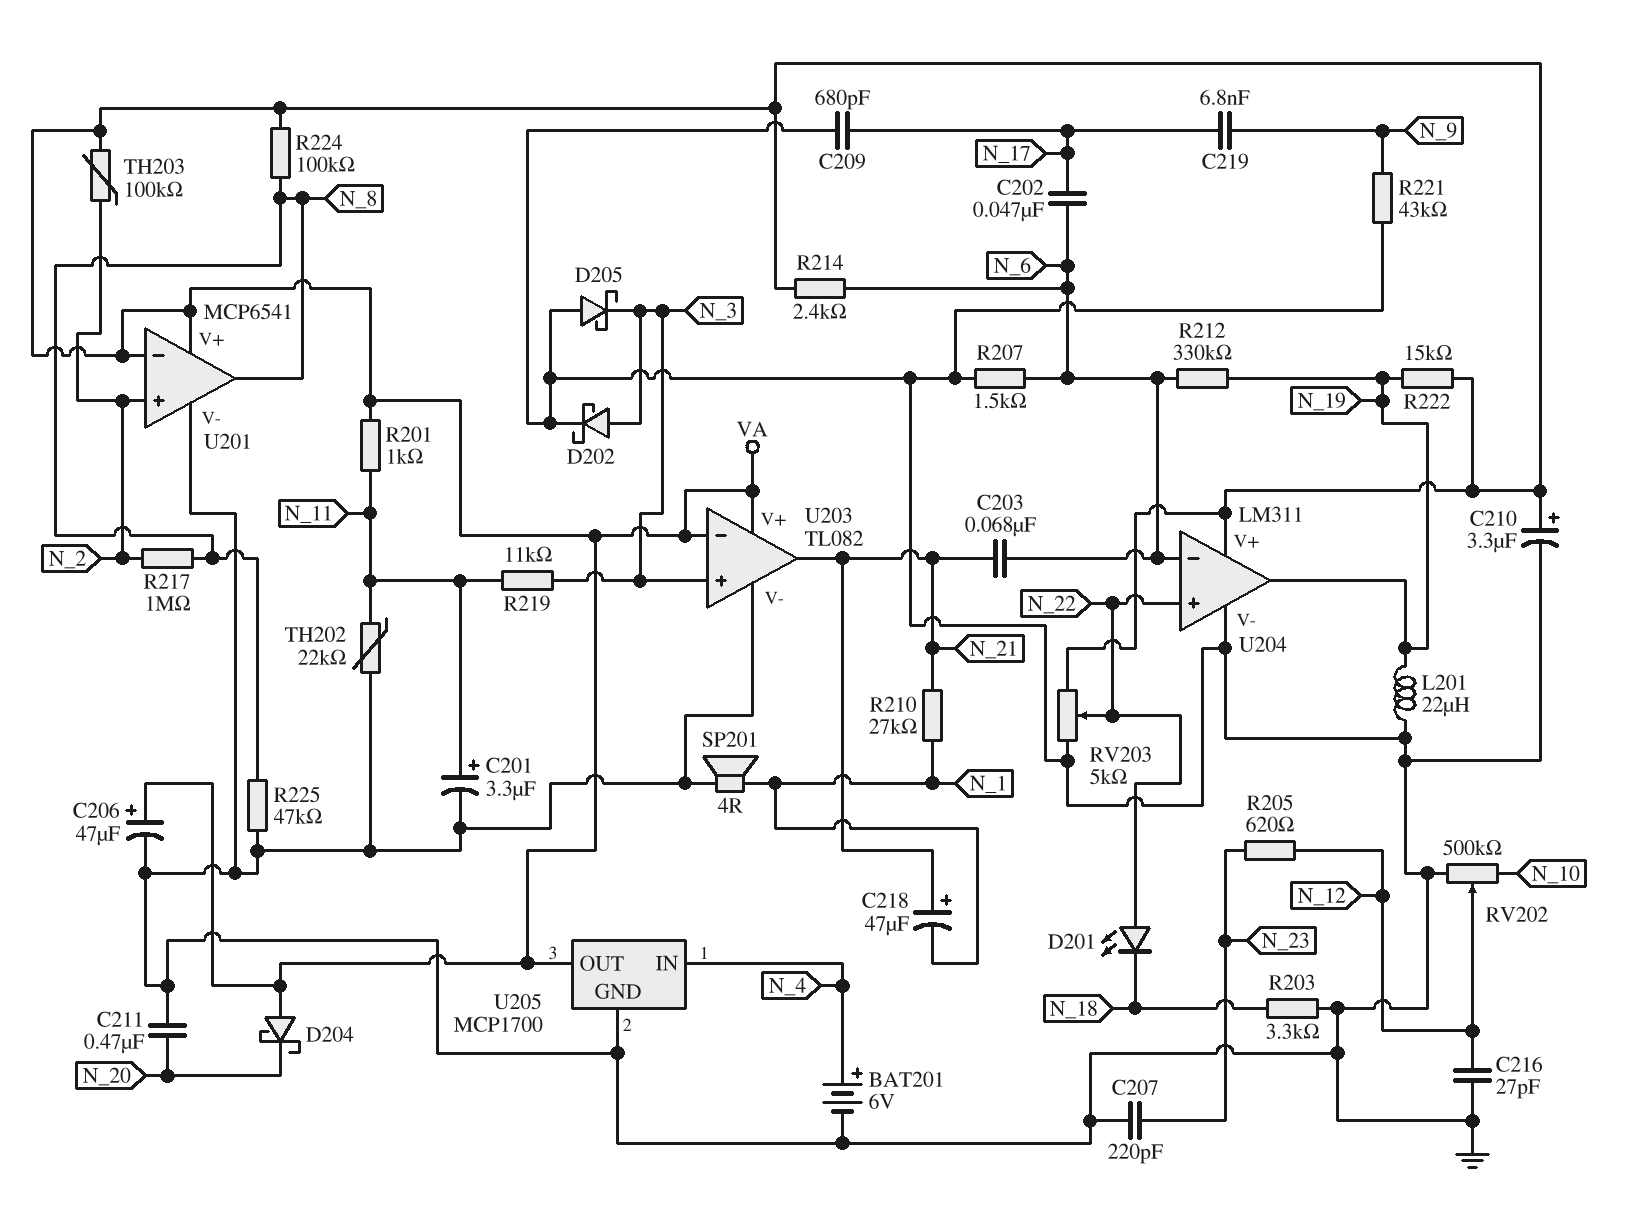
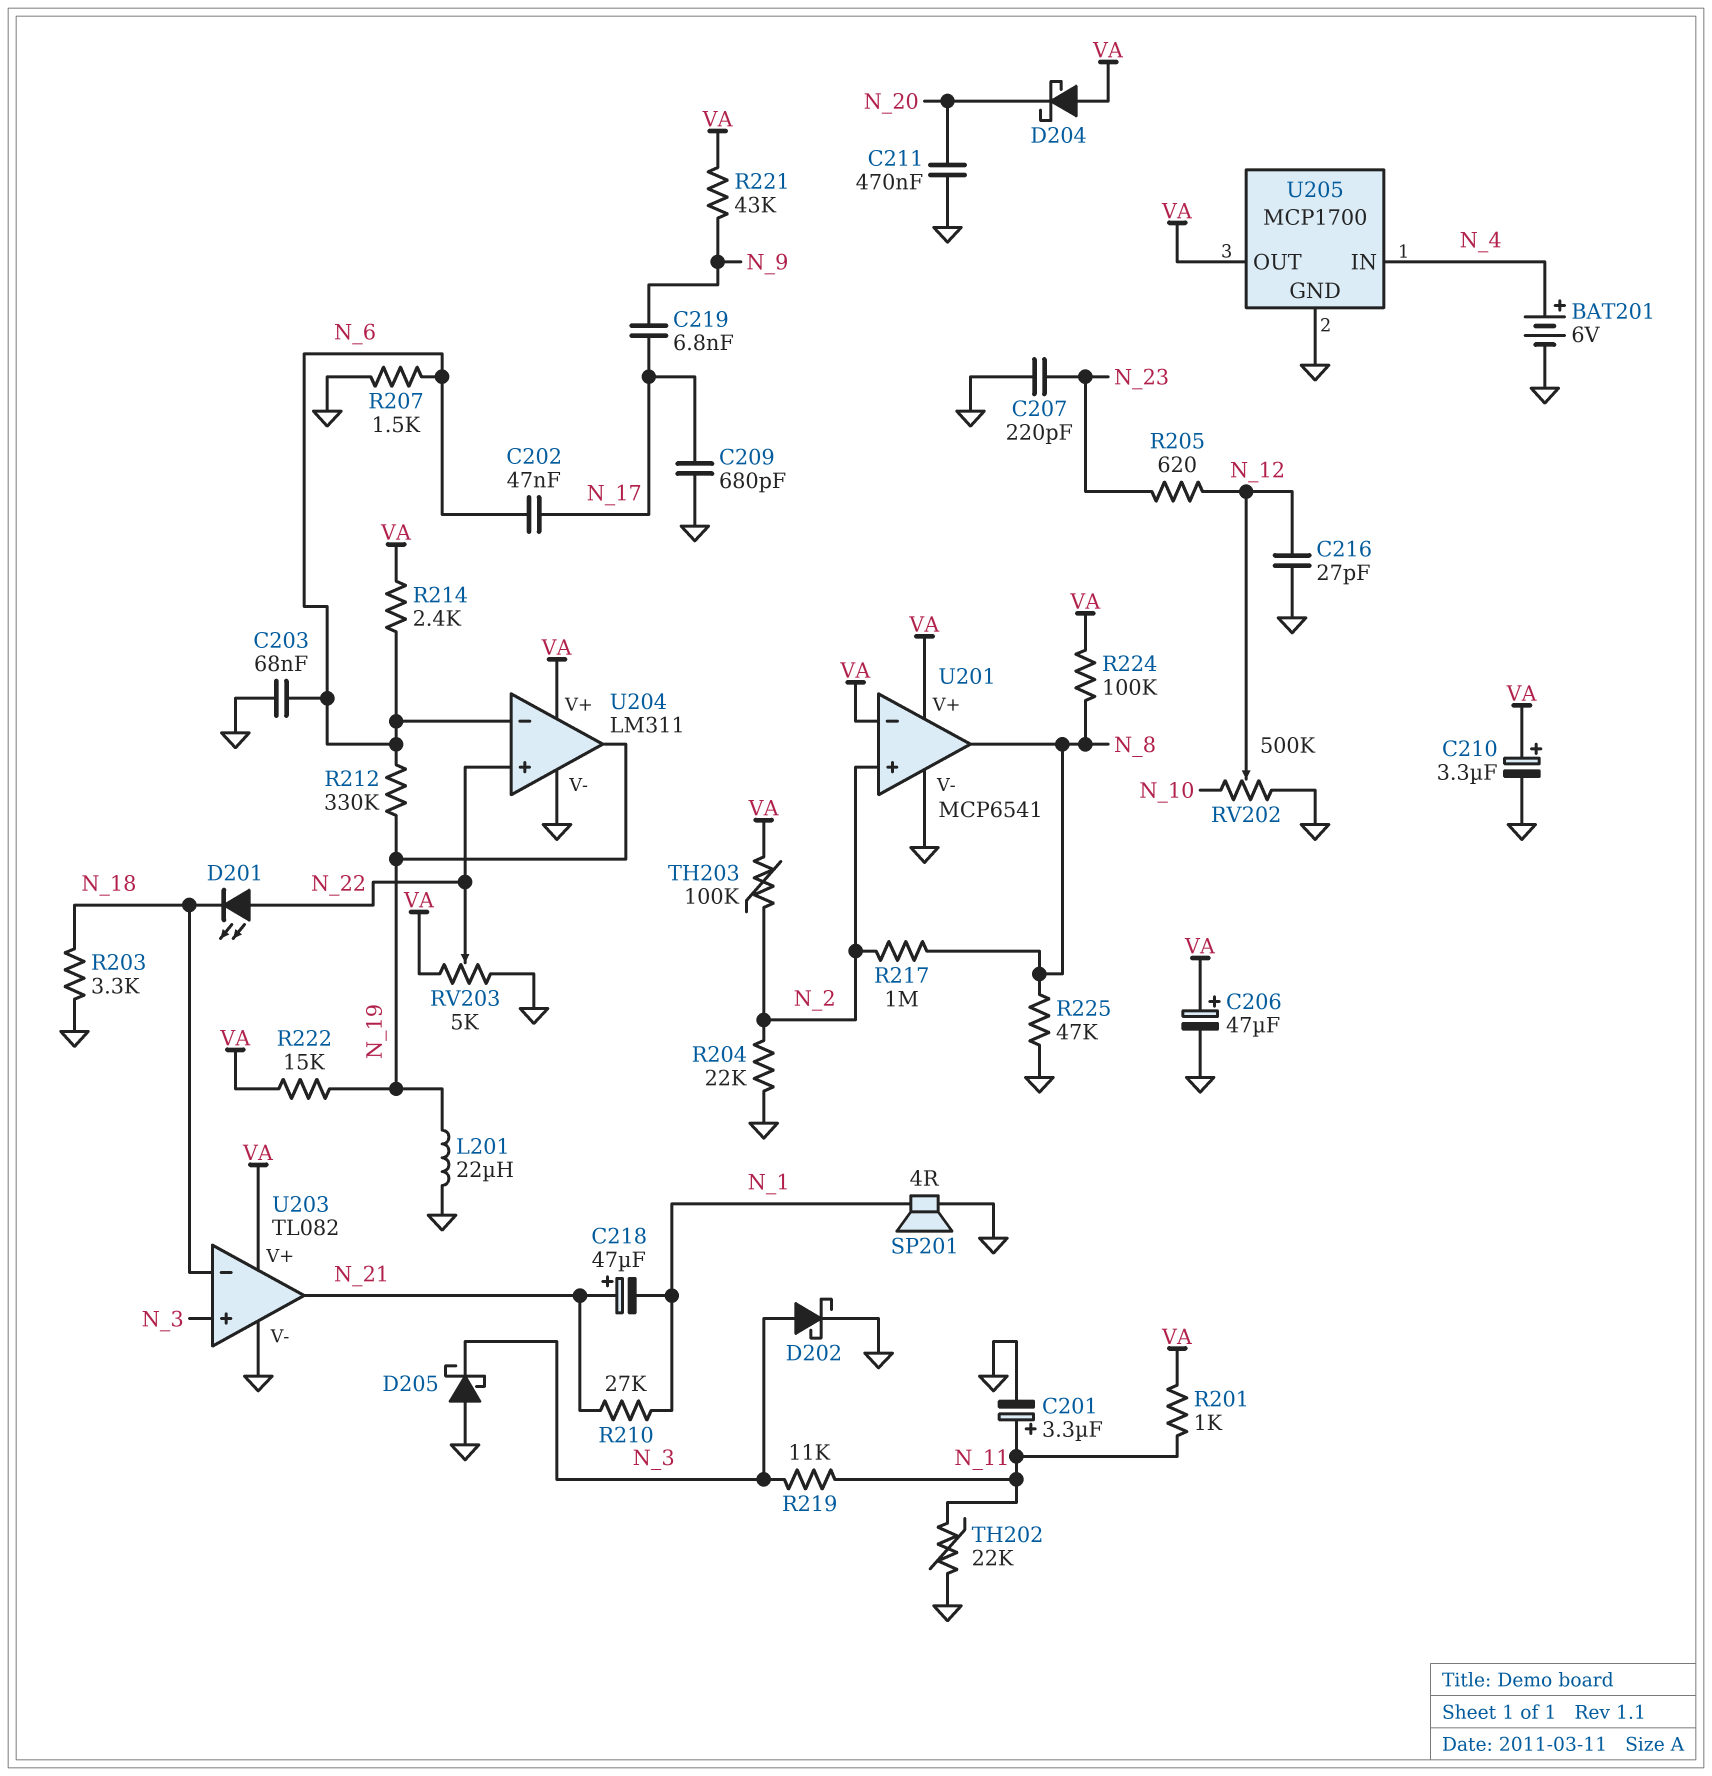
C203: 68nF (N_6, N_21) -> 68nF (GND, N_6)
R204: none -> 22k (GND, N_2)
R221: 43k (GND, N_9) -> 43k (N_9, VA)
U203 pin in-: VA -> N_18

